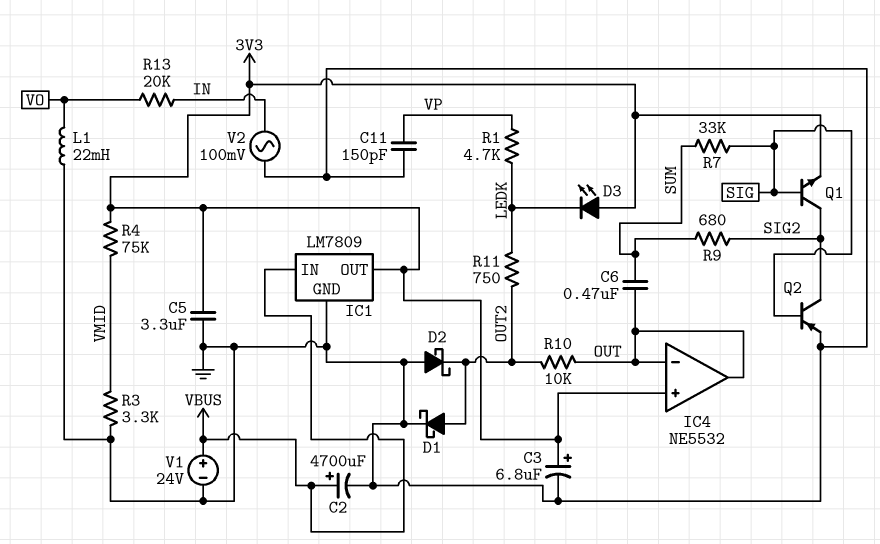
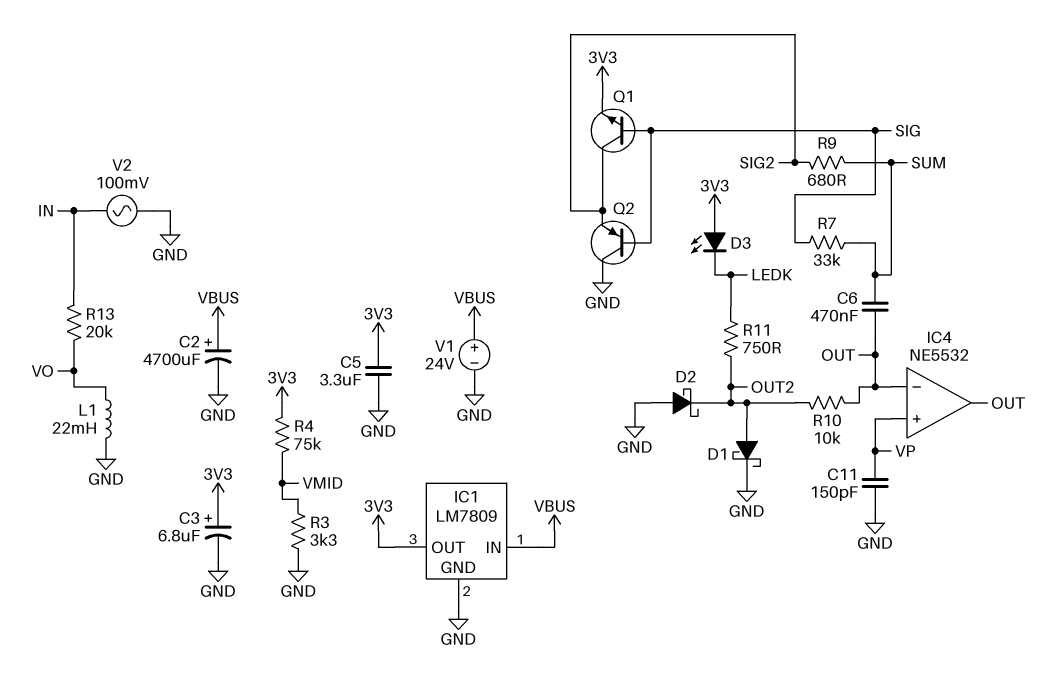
IC4 pin in+: 3V3 -> VP
Q2: PNP (B SIG, C SIG2, E GND) -> PNP (B SIG, C GND, E SIG2)
R1: 4.7k (LEDK, VP) -> none

